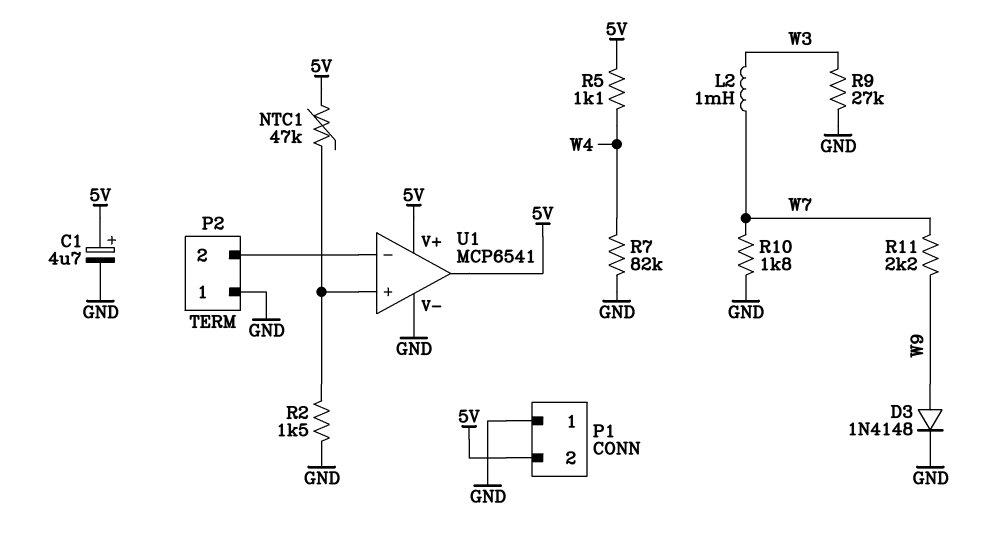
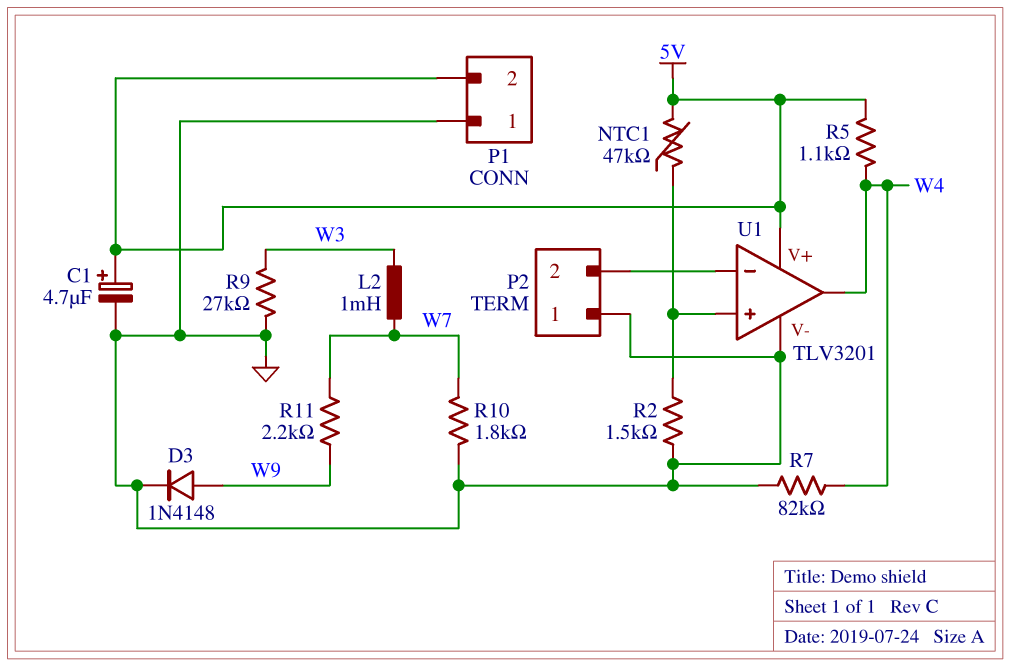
U1: MCP6541 -> TLV3201
U1 pin out: 5V -> W4

